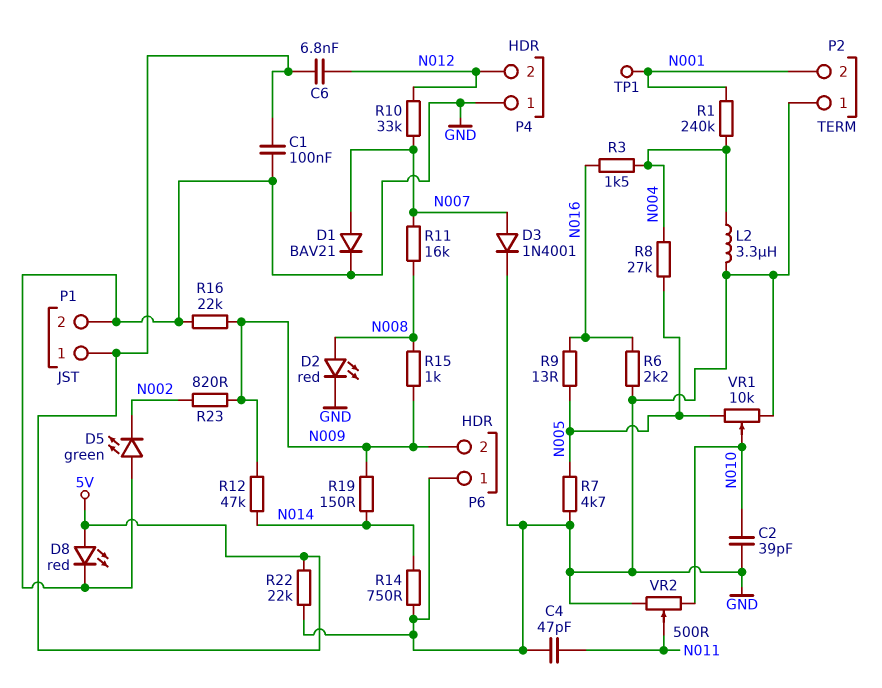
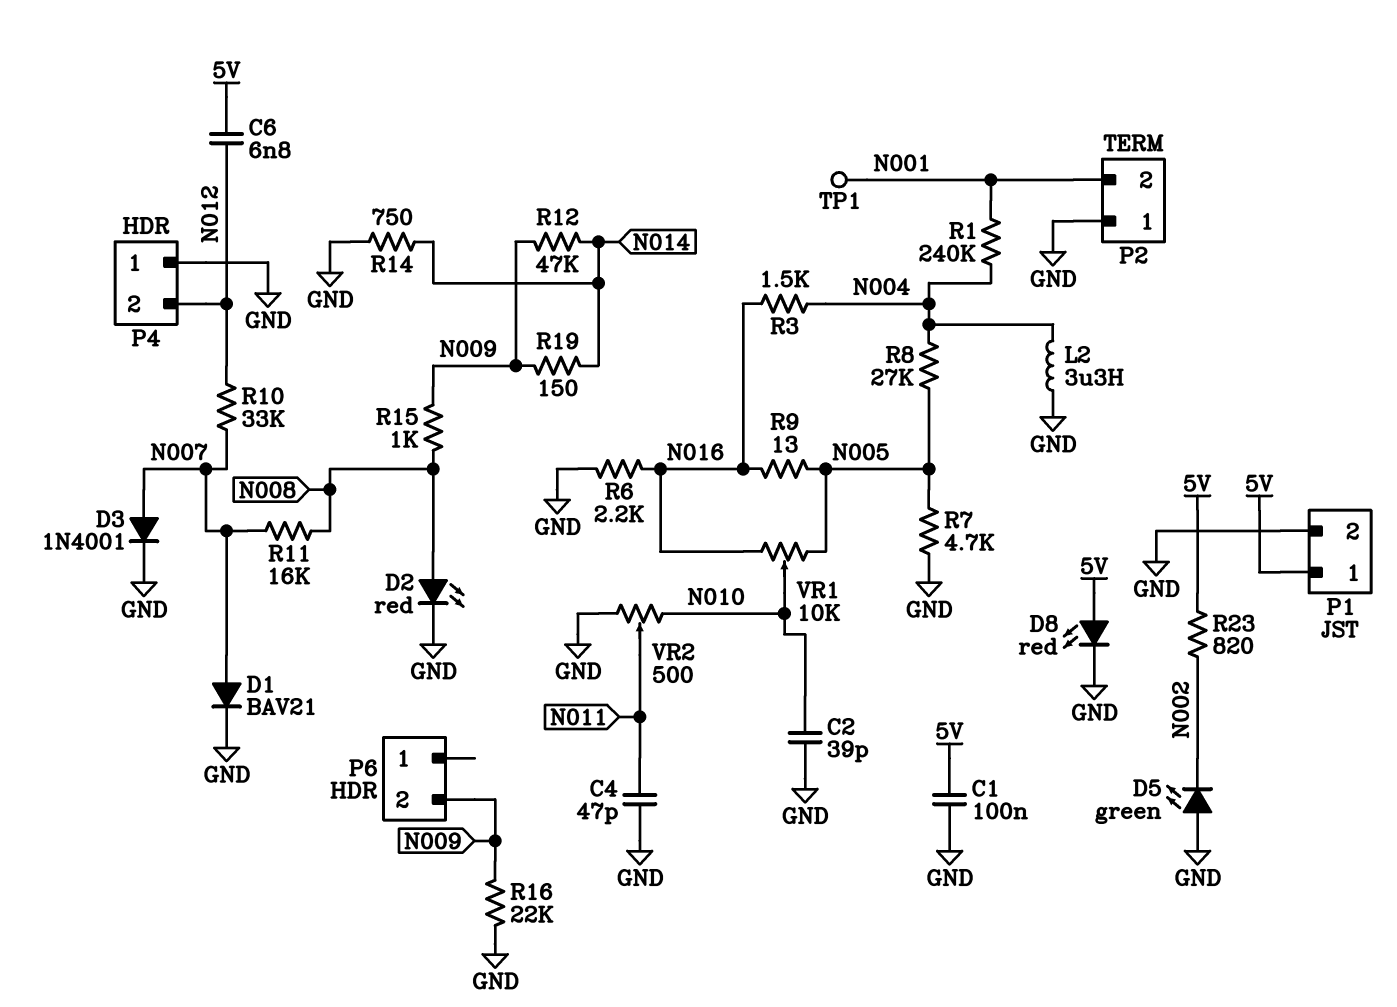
P6 pin 1: GND -> none
R22: 22k (5V, GND) -> none
R23: 820 (N002, N009) -> 820 (5V, N002)
VR1: 10k (GND, N005, wiper N010) -> 10k (N005, N016, wiper N010)

